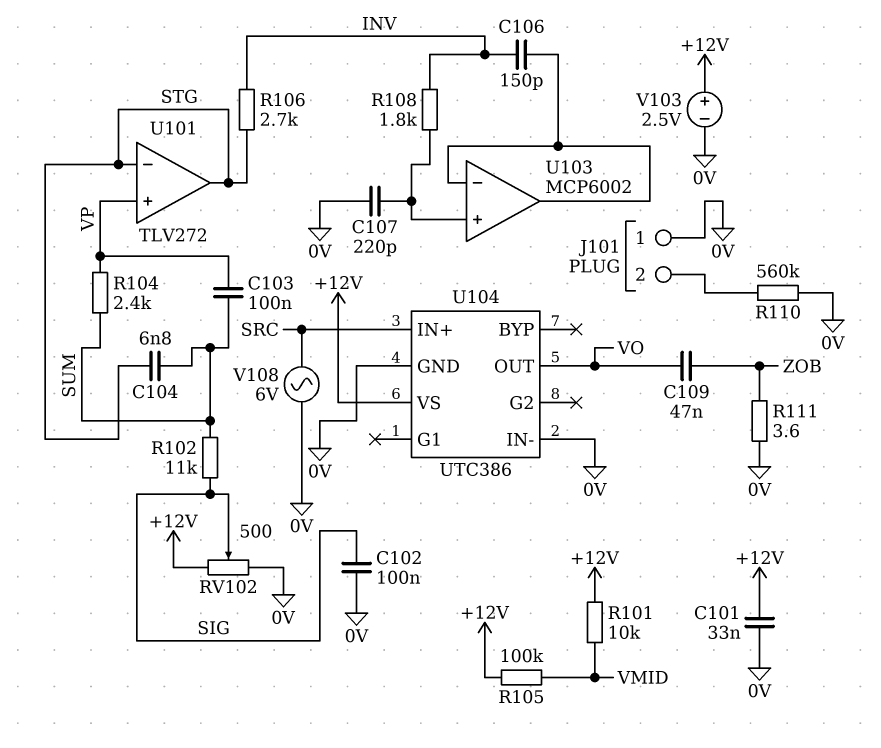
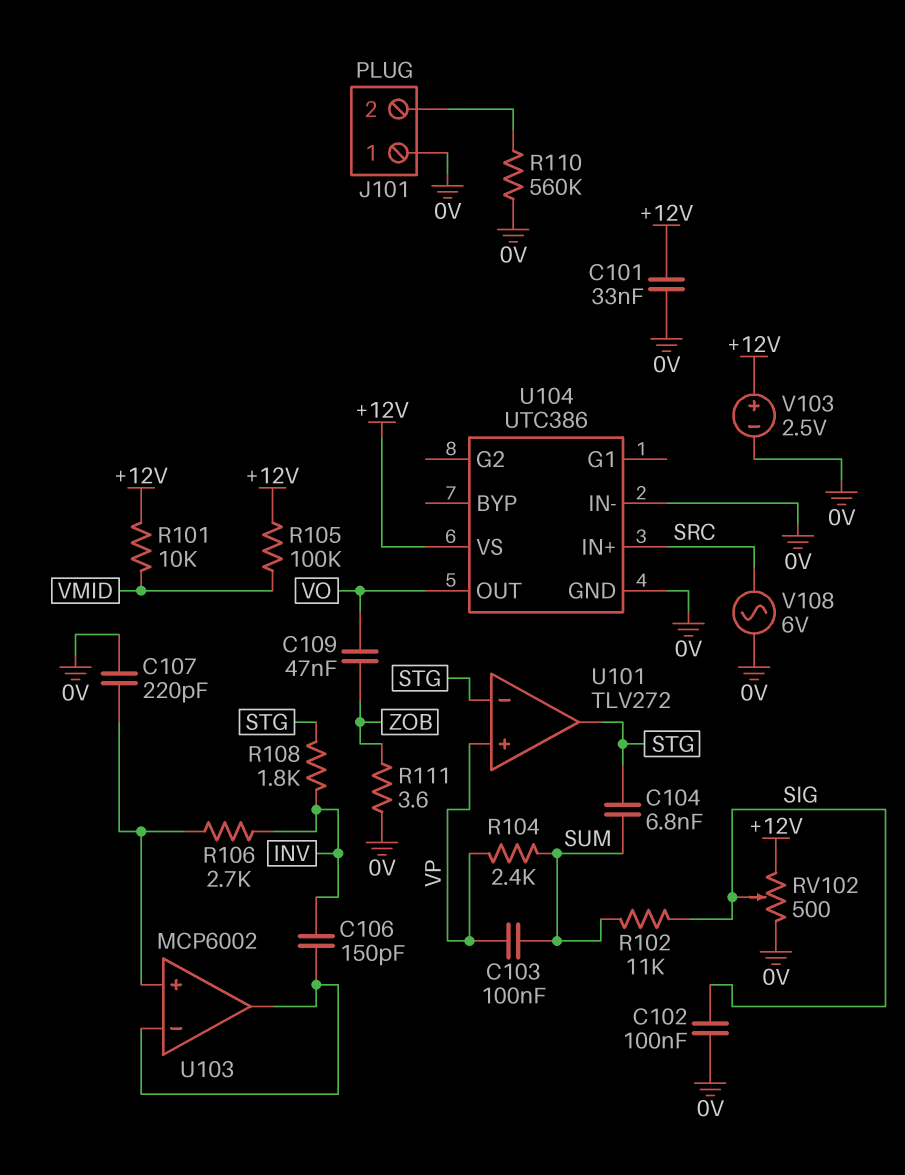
R106: 2.7k (INV, STG) -> 2.7k (INV, U103/in+)
R108: 1.8k (INV, U103/in+) -> 1.8k (INV, STG)

